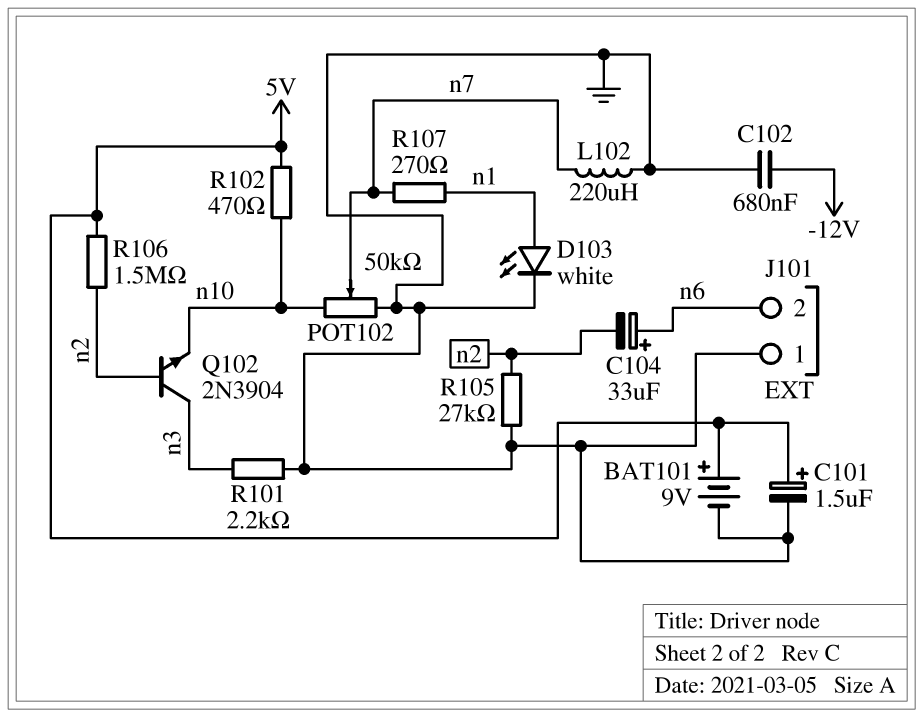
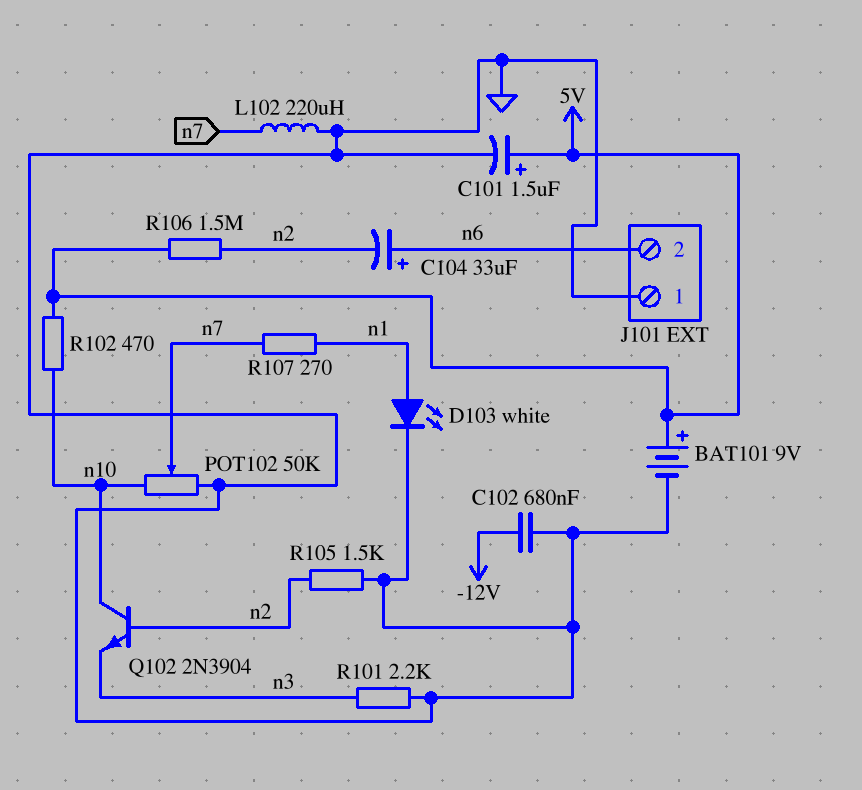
Q102: NPN 2N3904 (B n2, C n3, E n10) -> NPN 2N3904 (B n2, C n10, E n3)
R105: 27k (GND, n2) -> 1.5k (GND, n2)

